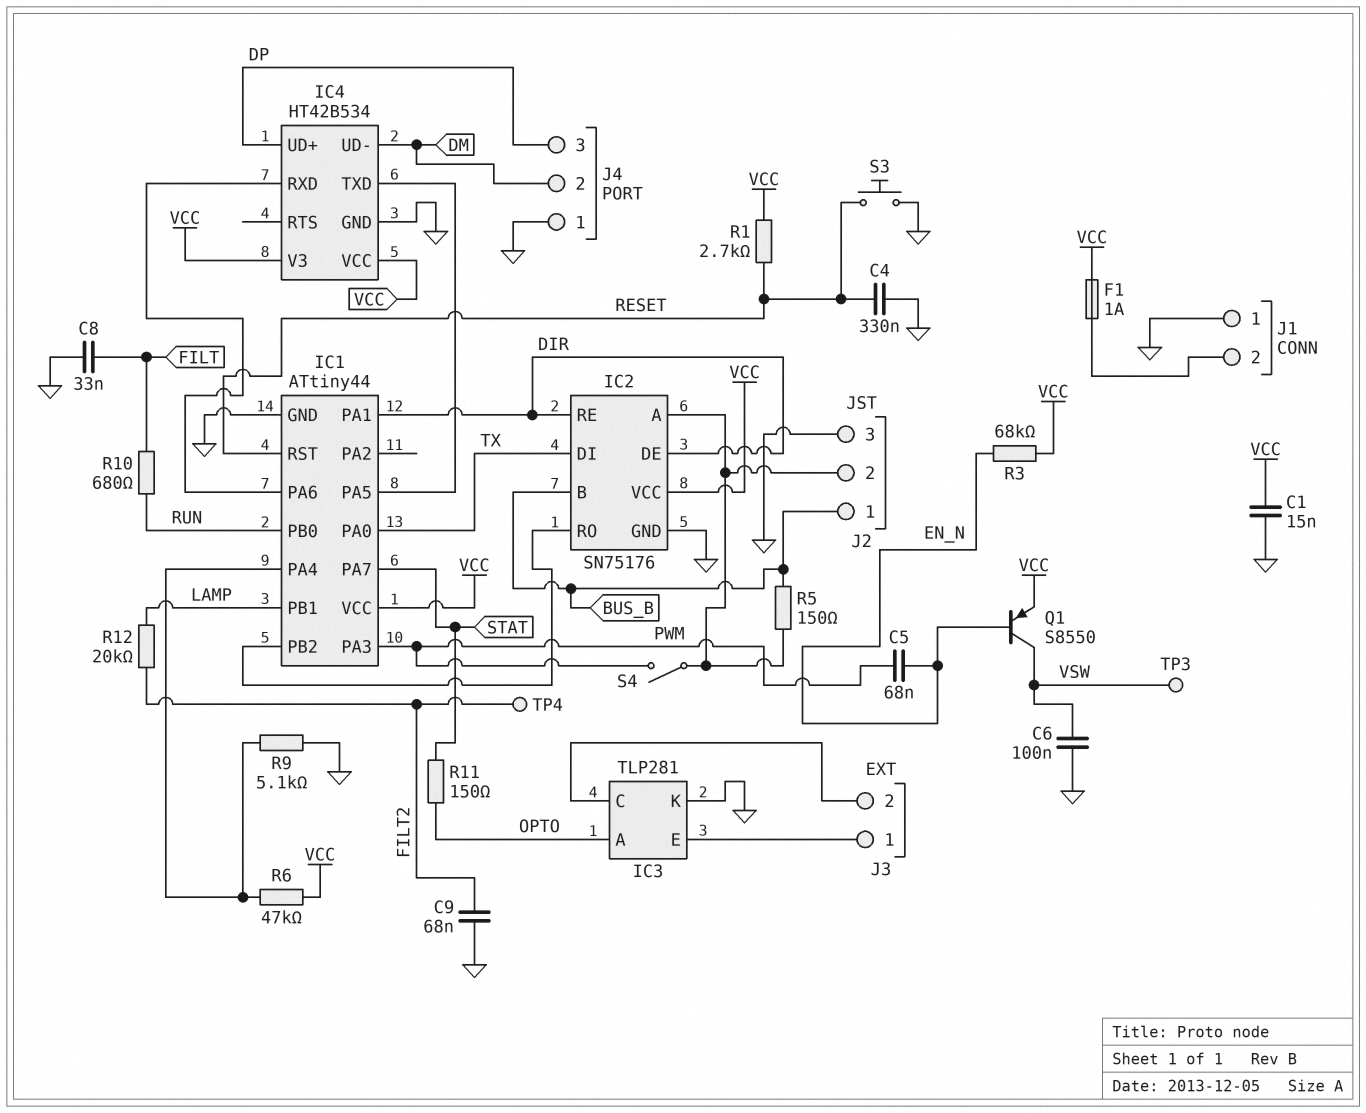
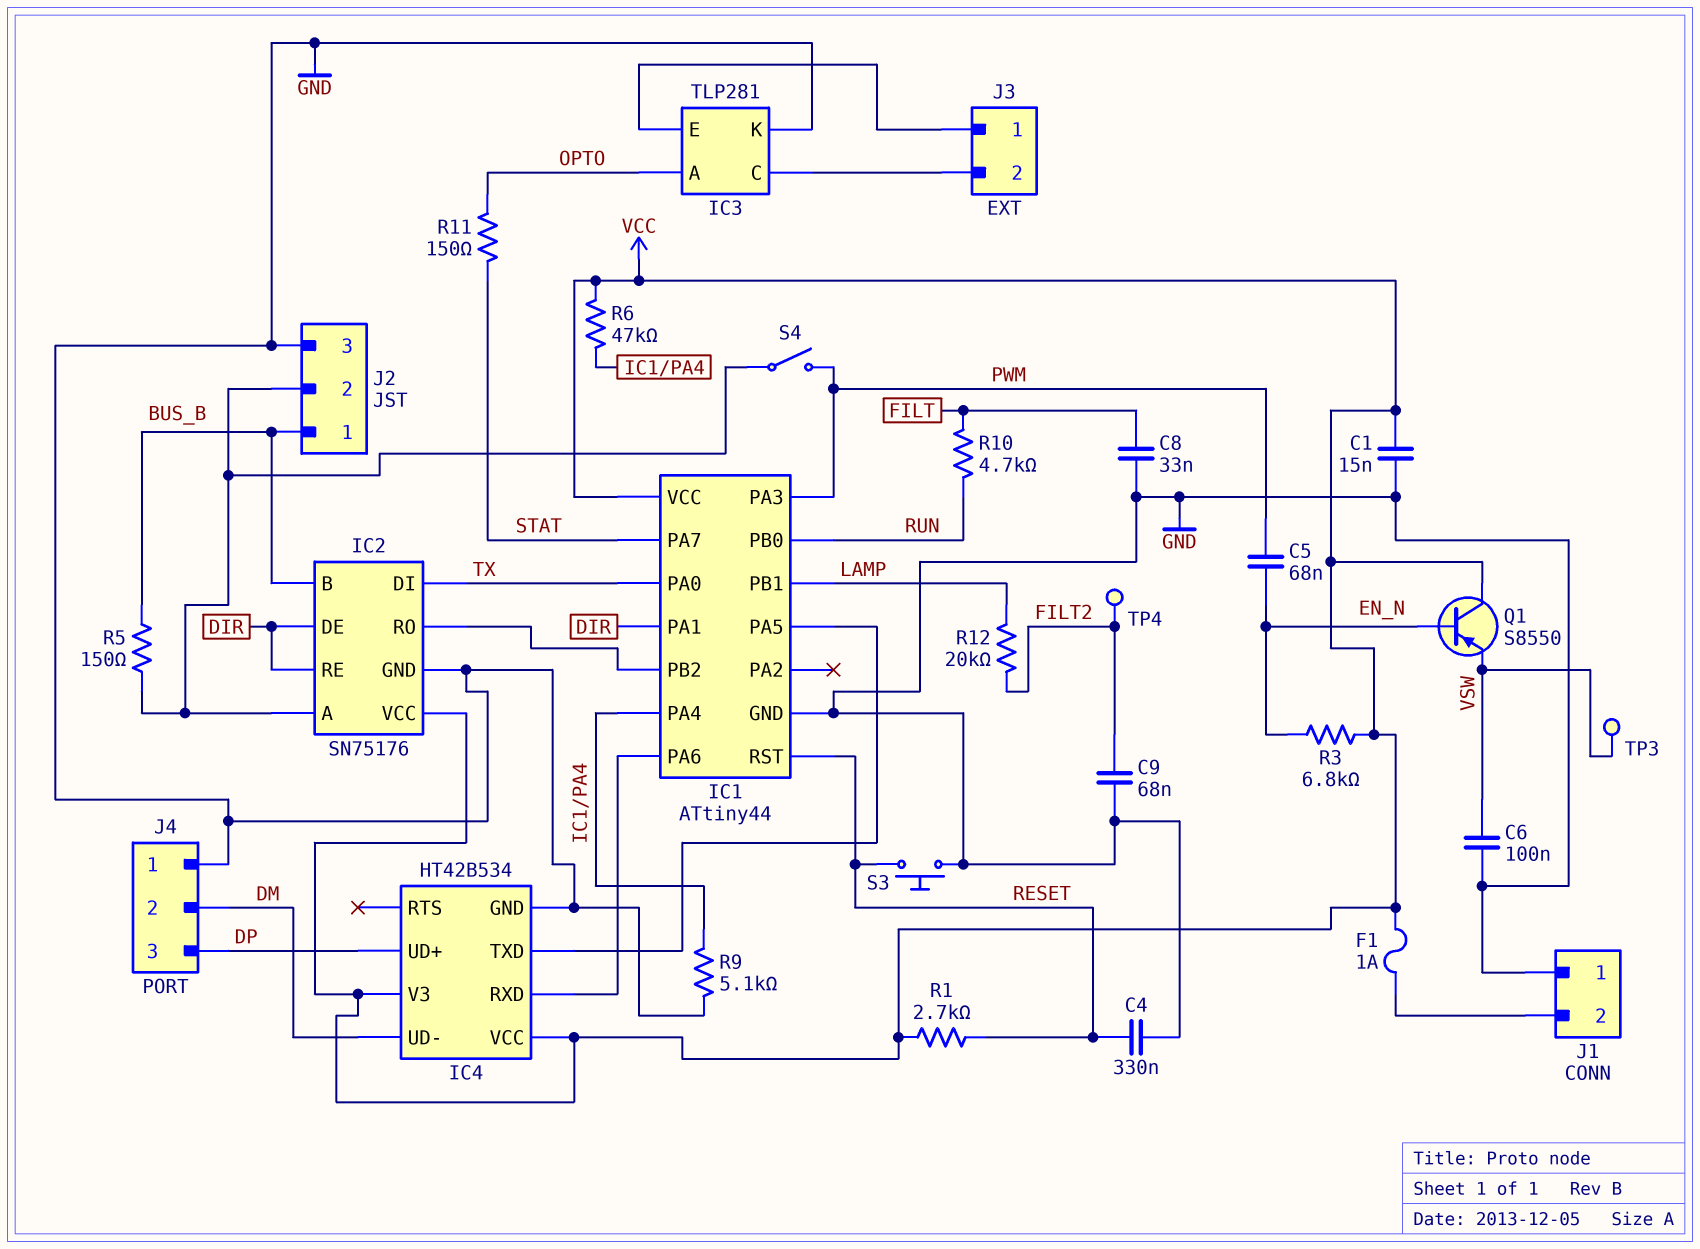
Q1: PNP S8550 (B EN_N, C VSW, E VCC) -> PNP S8550 (B EN_N, C VCC, E VSW)
R3: 68k (EN_N, VCC) -> 6.8k (EN_N, VCC)
R10: 680 (FILT, RUN) -> 4.7k (FILT, RUN)

